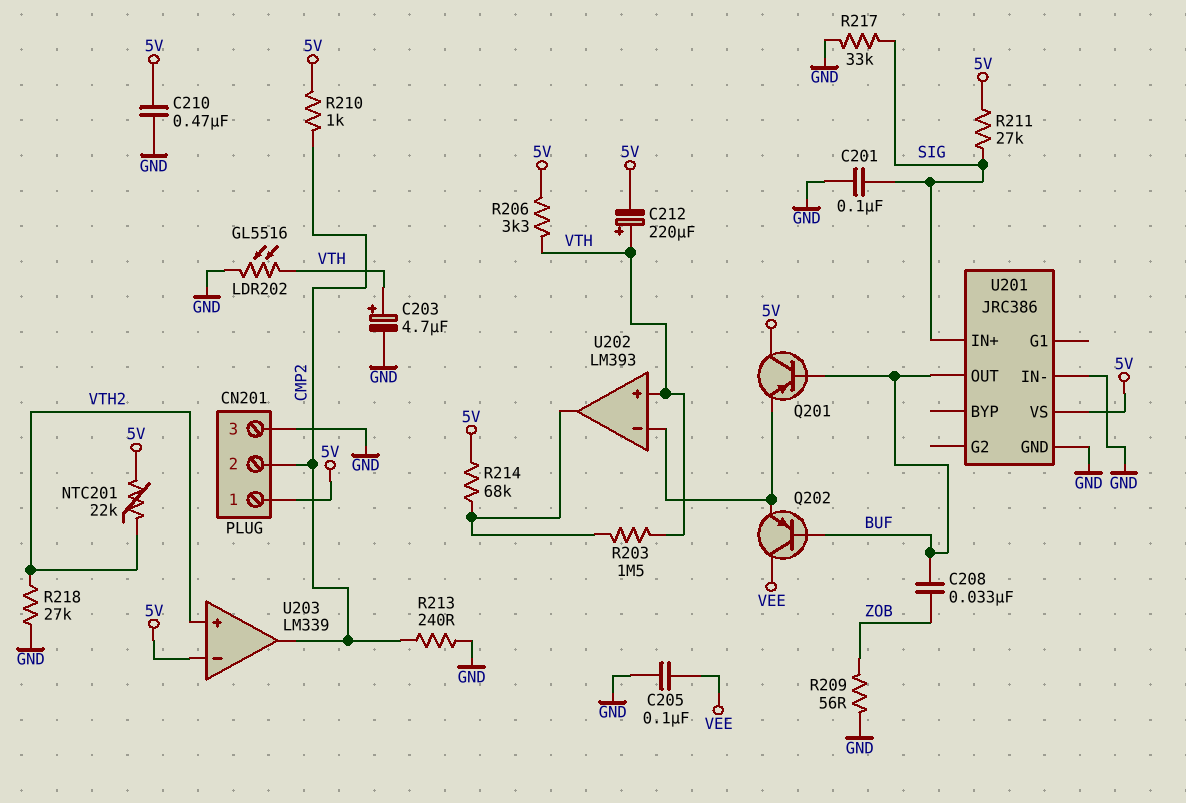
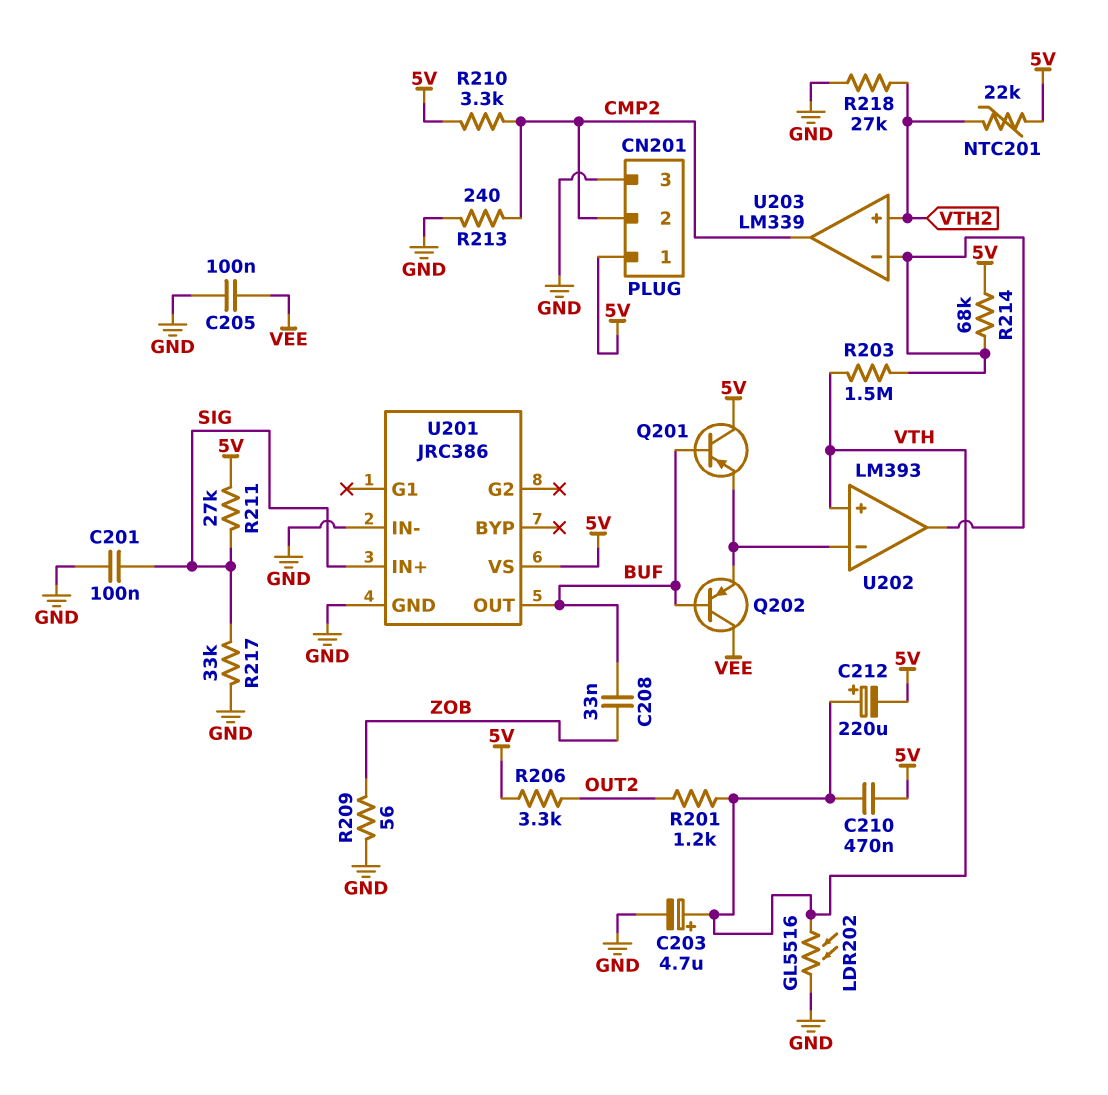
C210: 470nF (5V, GND) -> 470nF (5V, VTH)
R201: none -> 1.2k (OUT2, VTH)
R206: 3.3k (5V, VTH) -> 3.3k (5V, OUT2)
R210: 1k (5V, CMP2) -> 3.3k (5V, CMP2)
U203 pin in-: 5V -> U202/out

